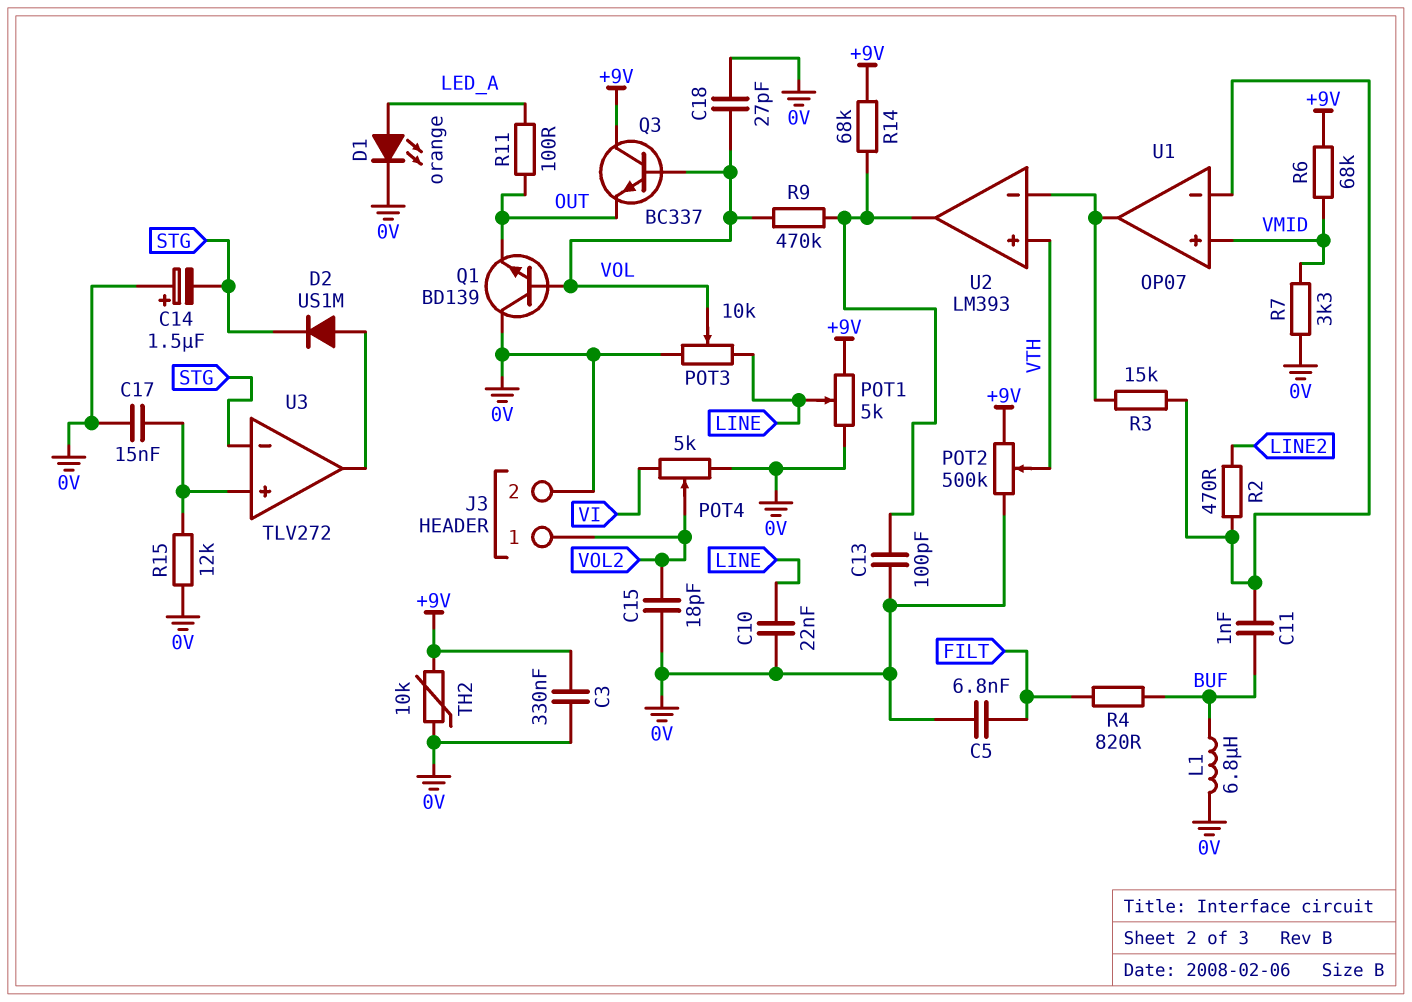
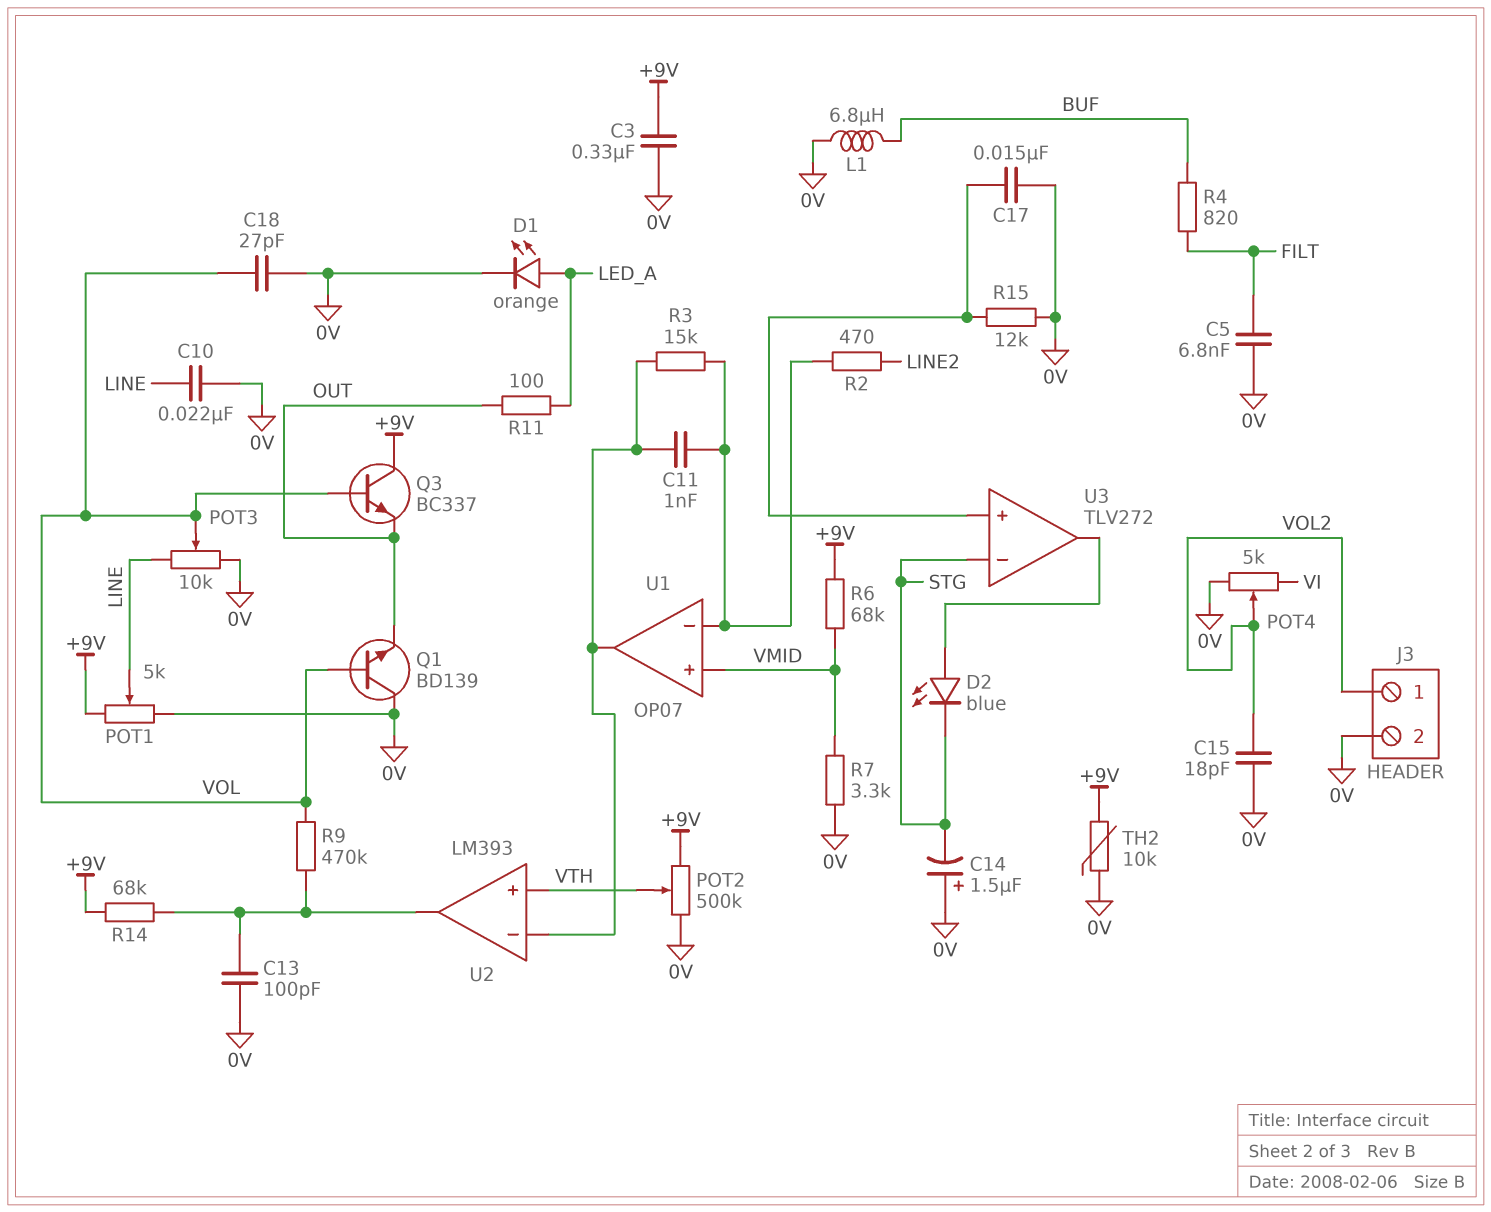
C11: 1nF (BUF, U1/in-) -> 1nF (U1/in-, U1/out)
D2: diode US1M (A U3/out, K STG) -> LED blue (A U3/out, K STG)

